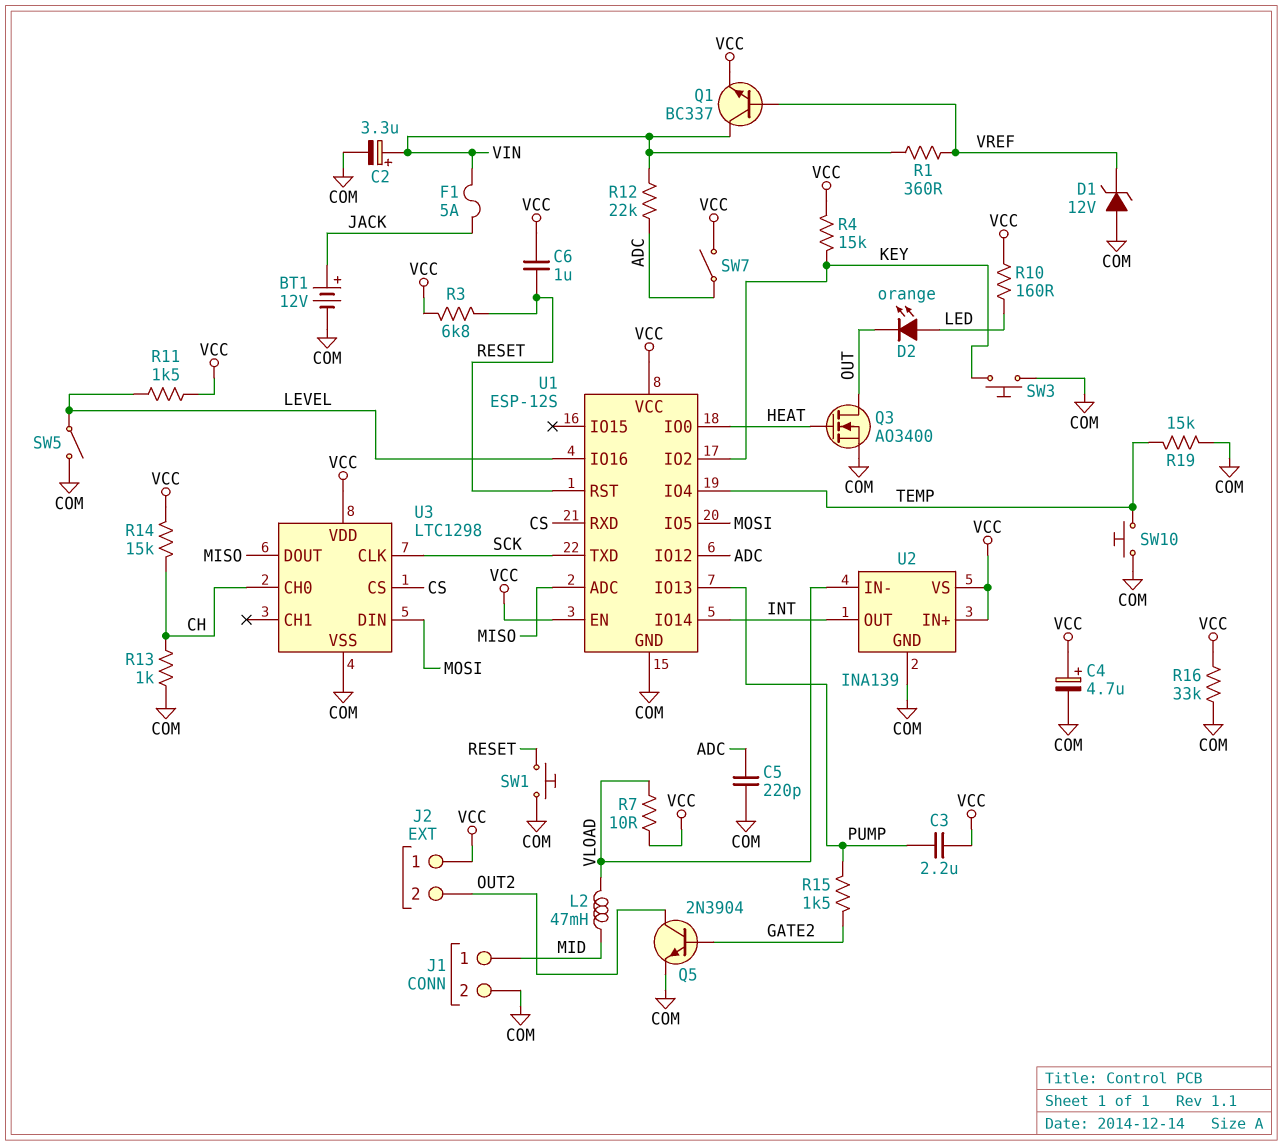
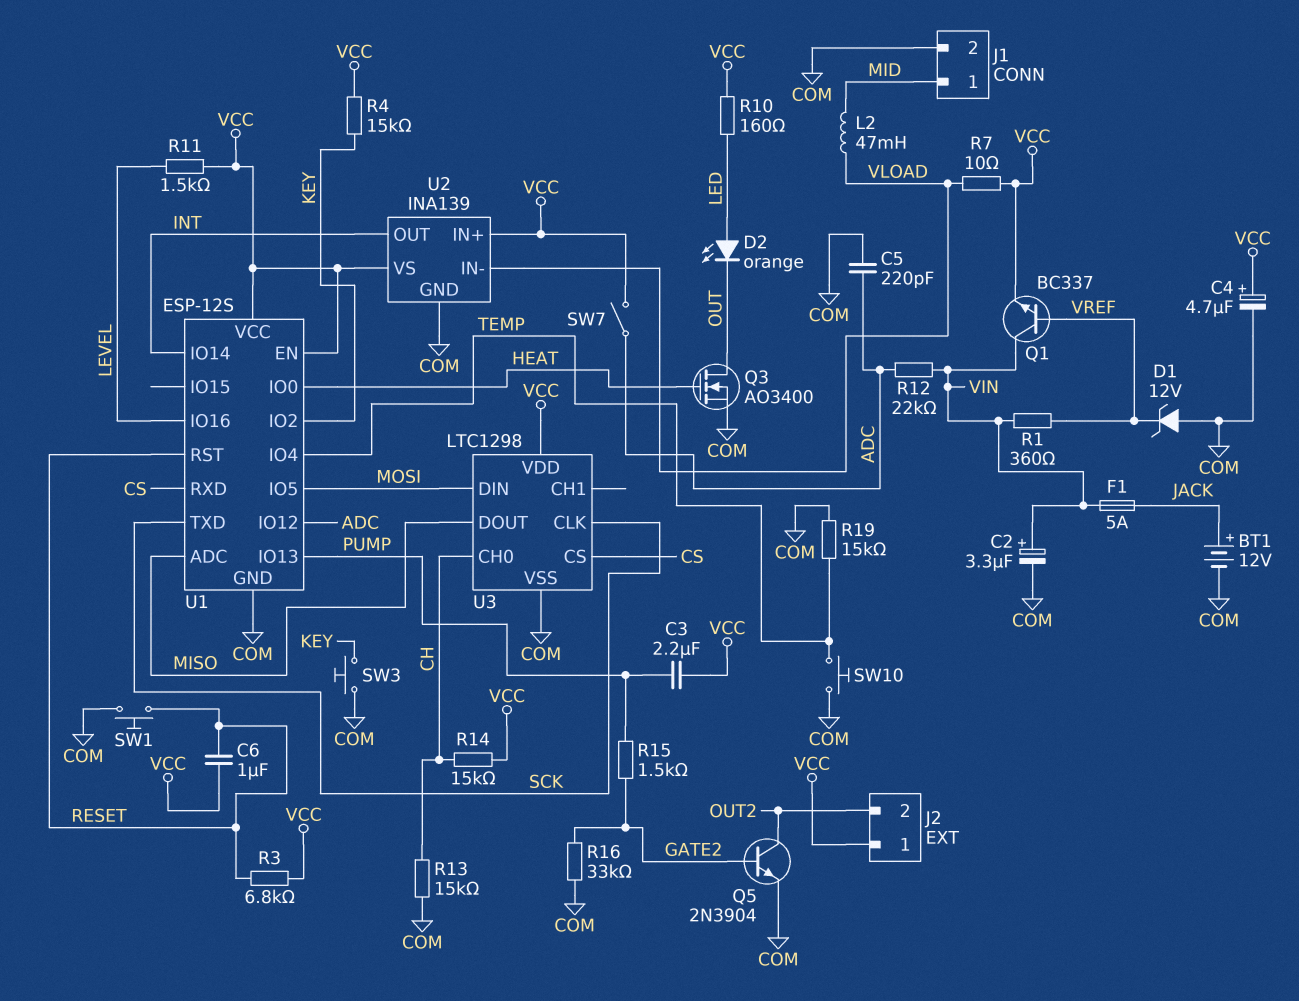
R13: 1k (CH, COM) -> 15k (CH, COM)
R16: 33k (COM, VCC) -> 33k (COM, GATE2)
SW5: switch (COM, LEVEL) -> none

